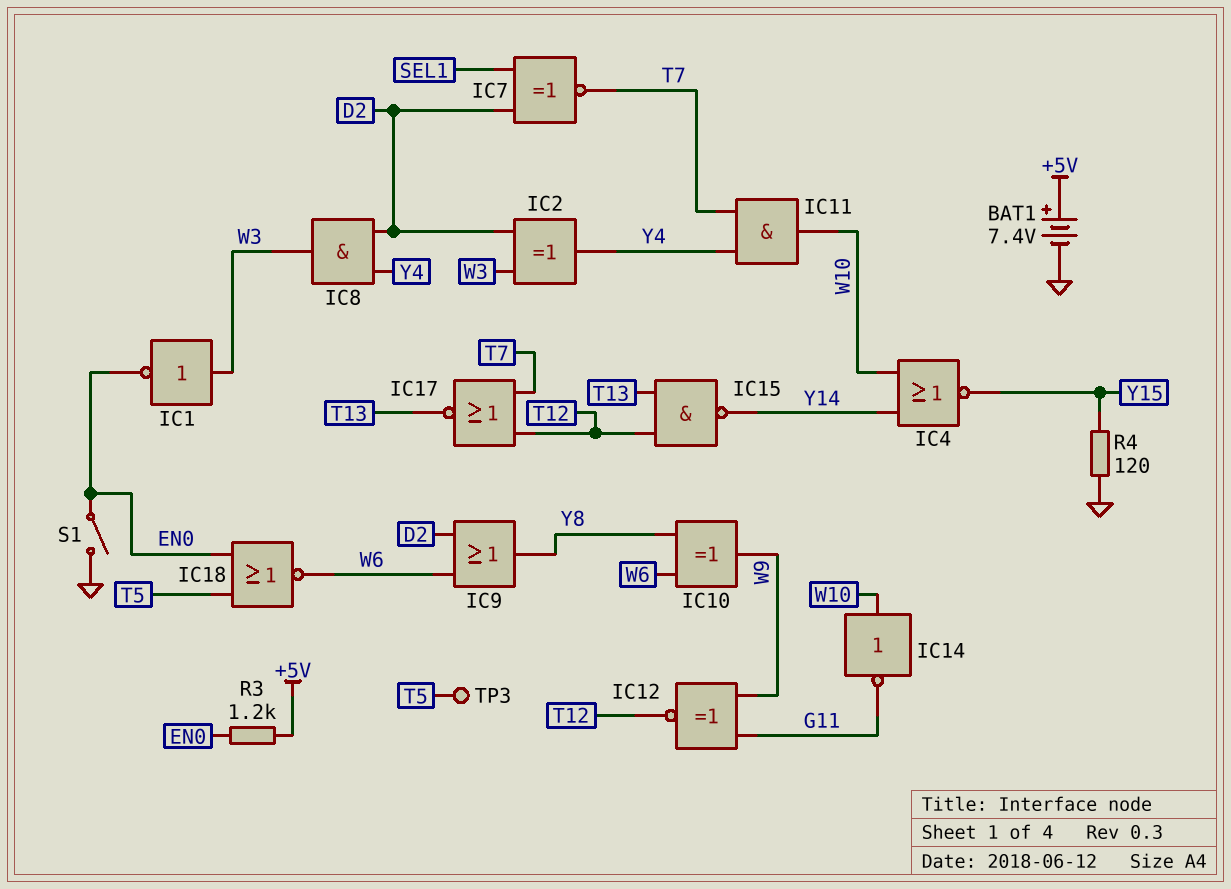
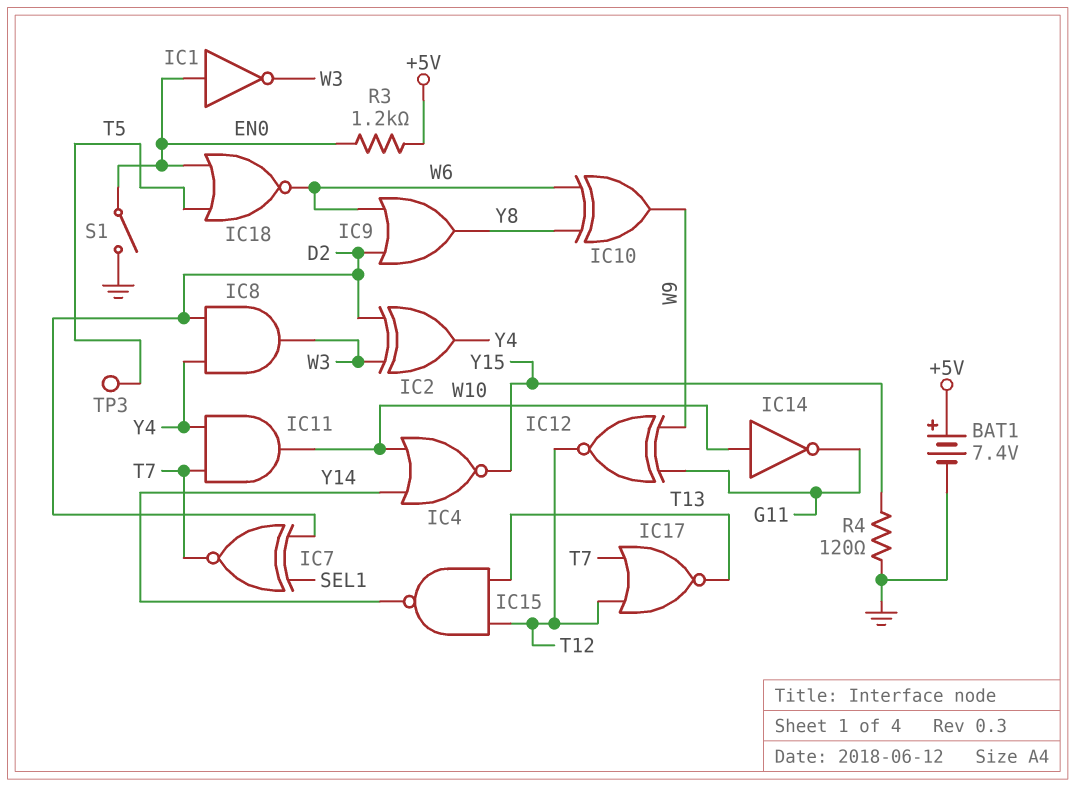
IC1: NOT (in W3, out EN0) -> NOT (in EN0, out W3)

